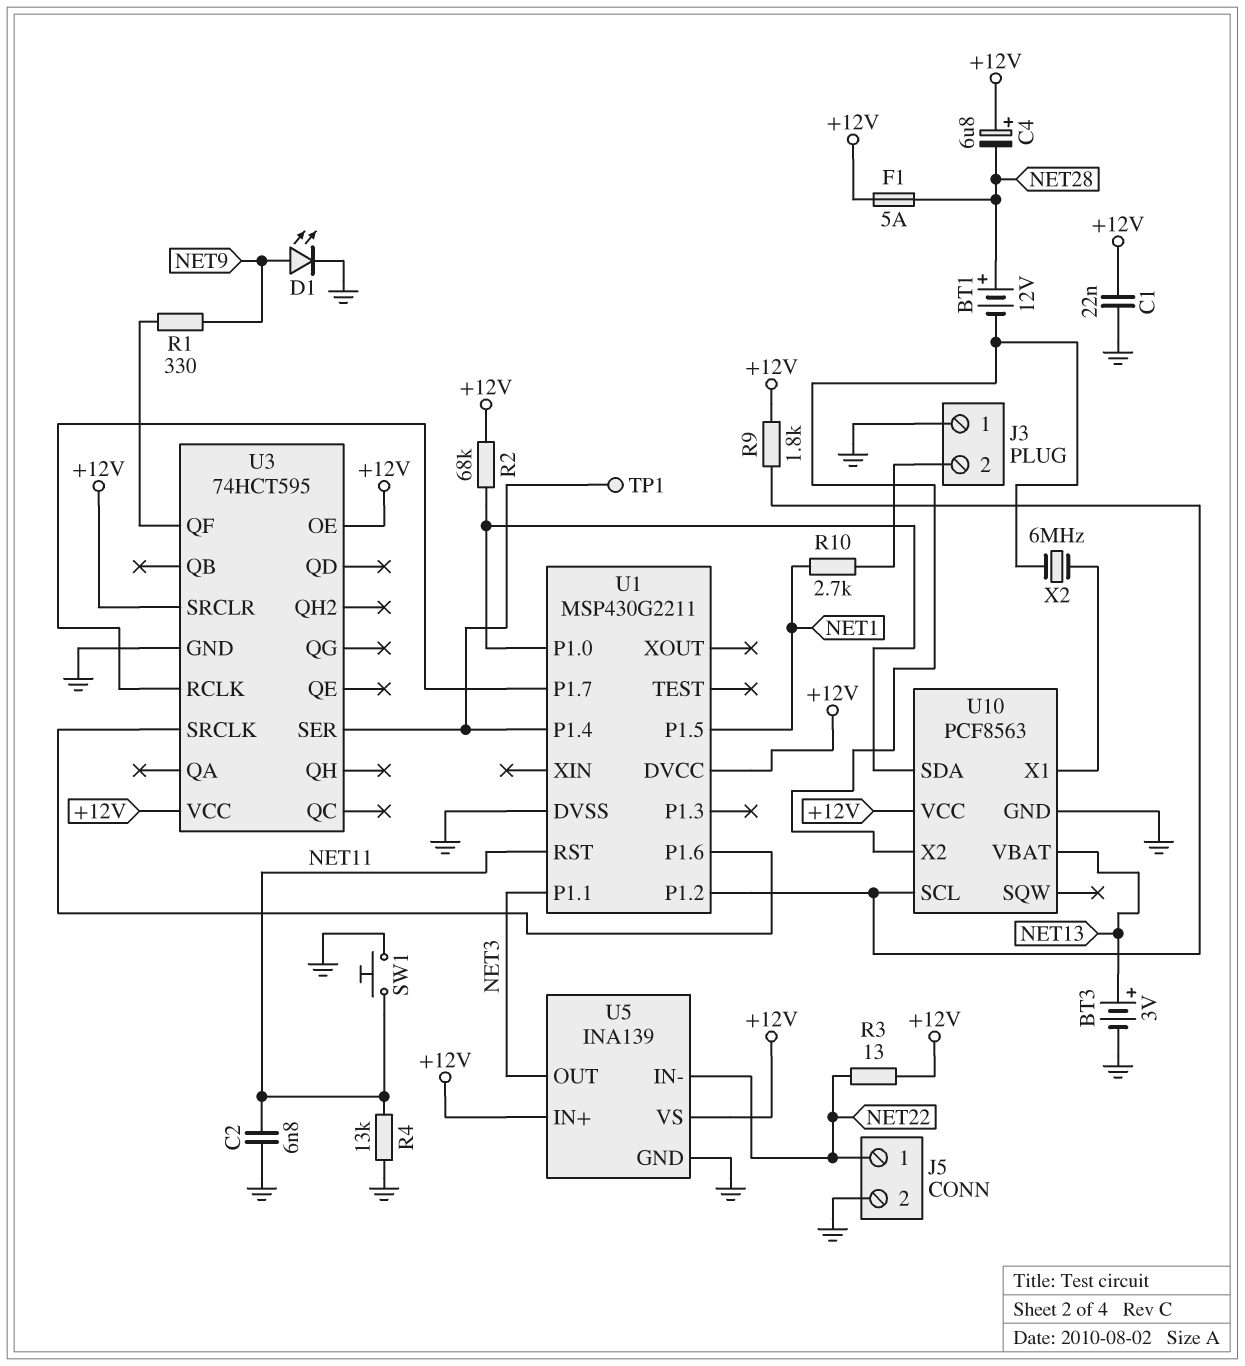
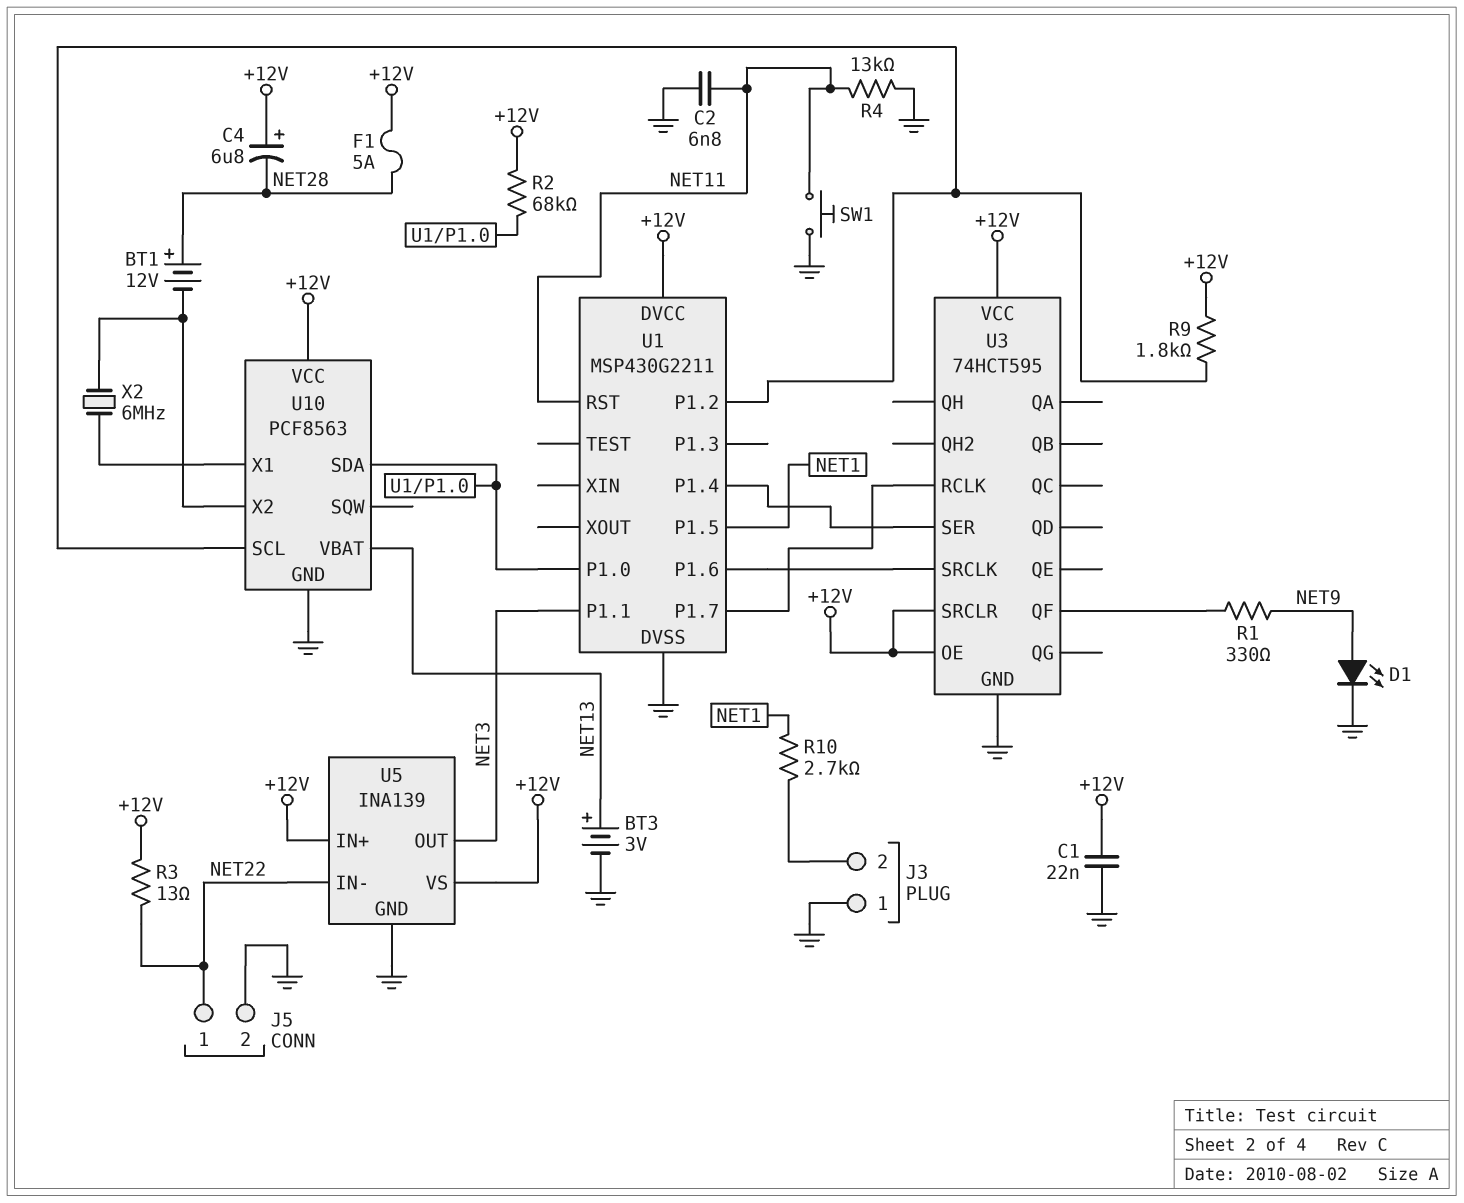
TP1: test point (U1/P1.4) -> none

